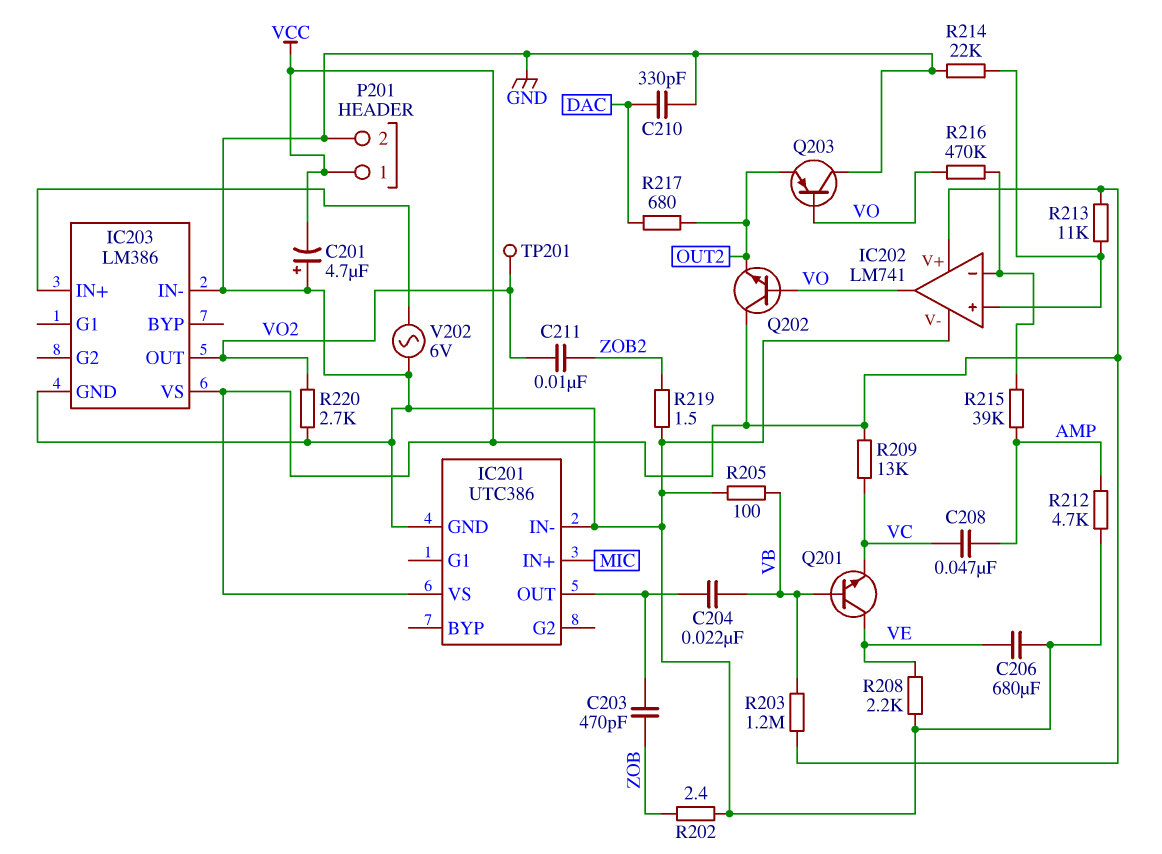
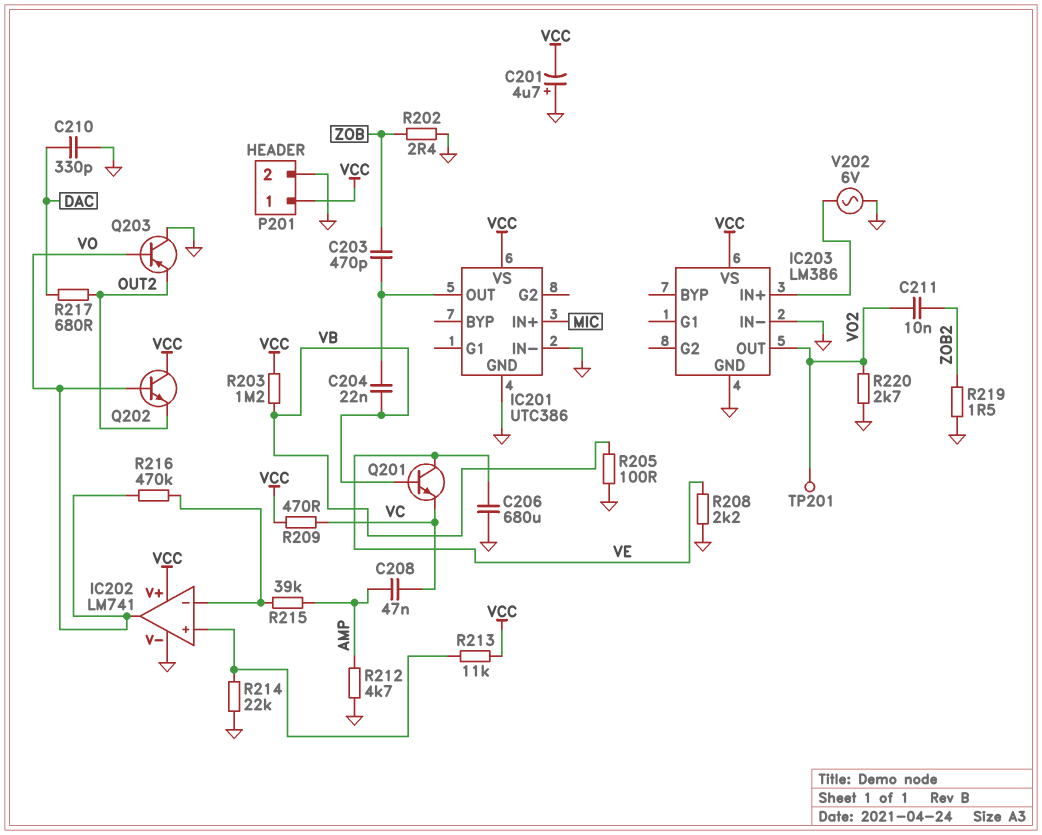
R209: 13k (VC, VCC) -> 470 (VC, VCC)

